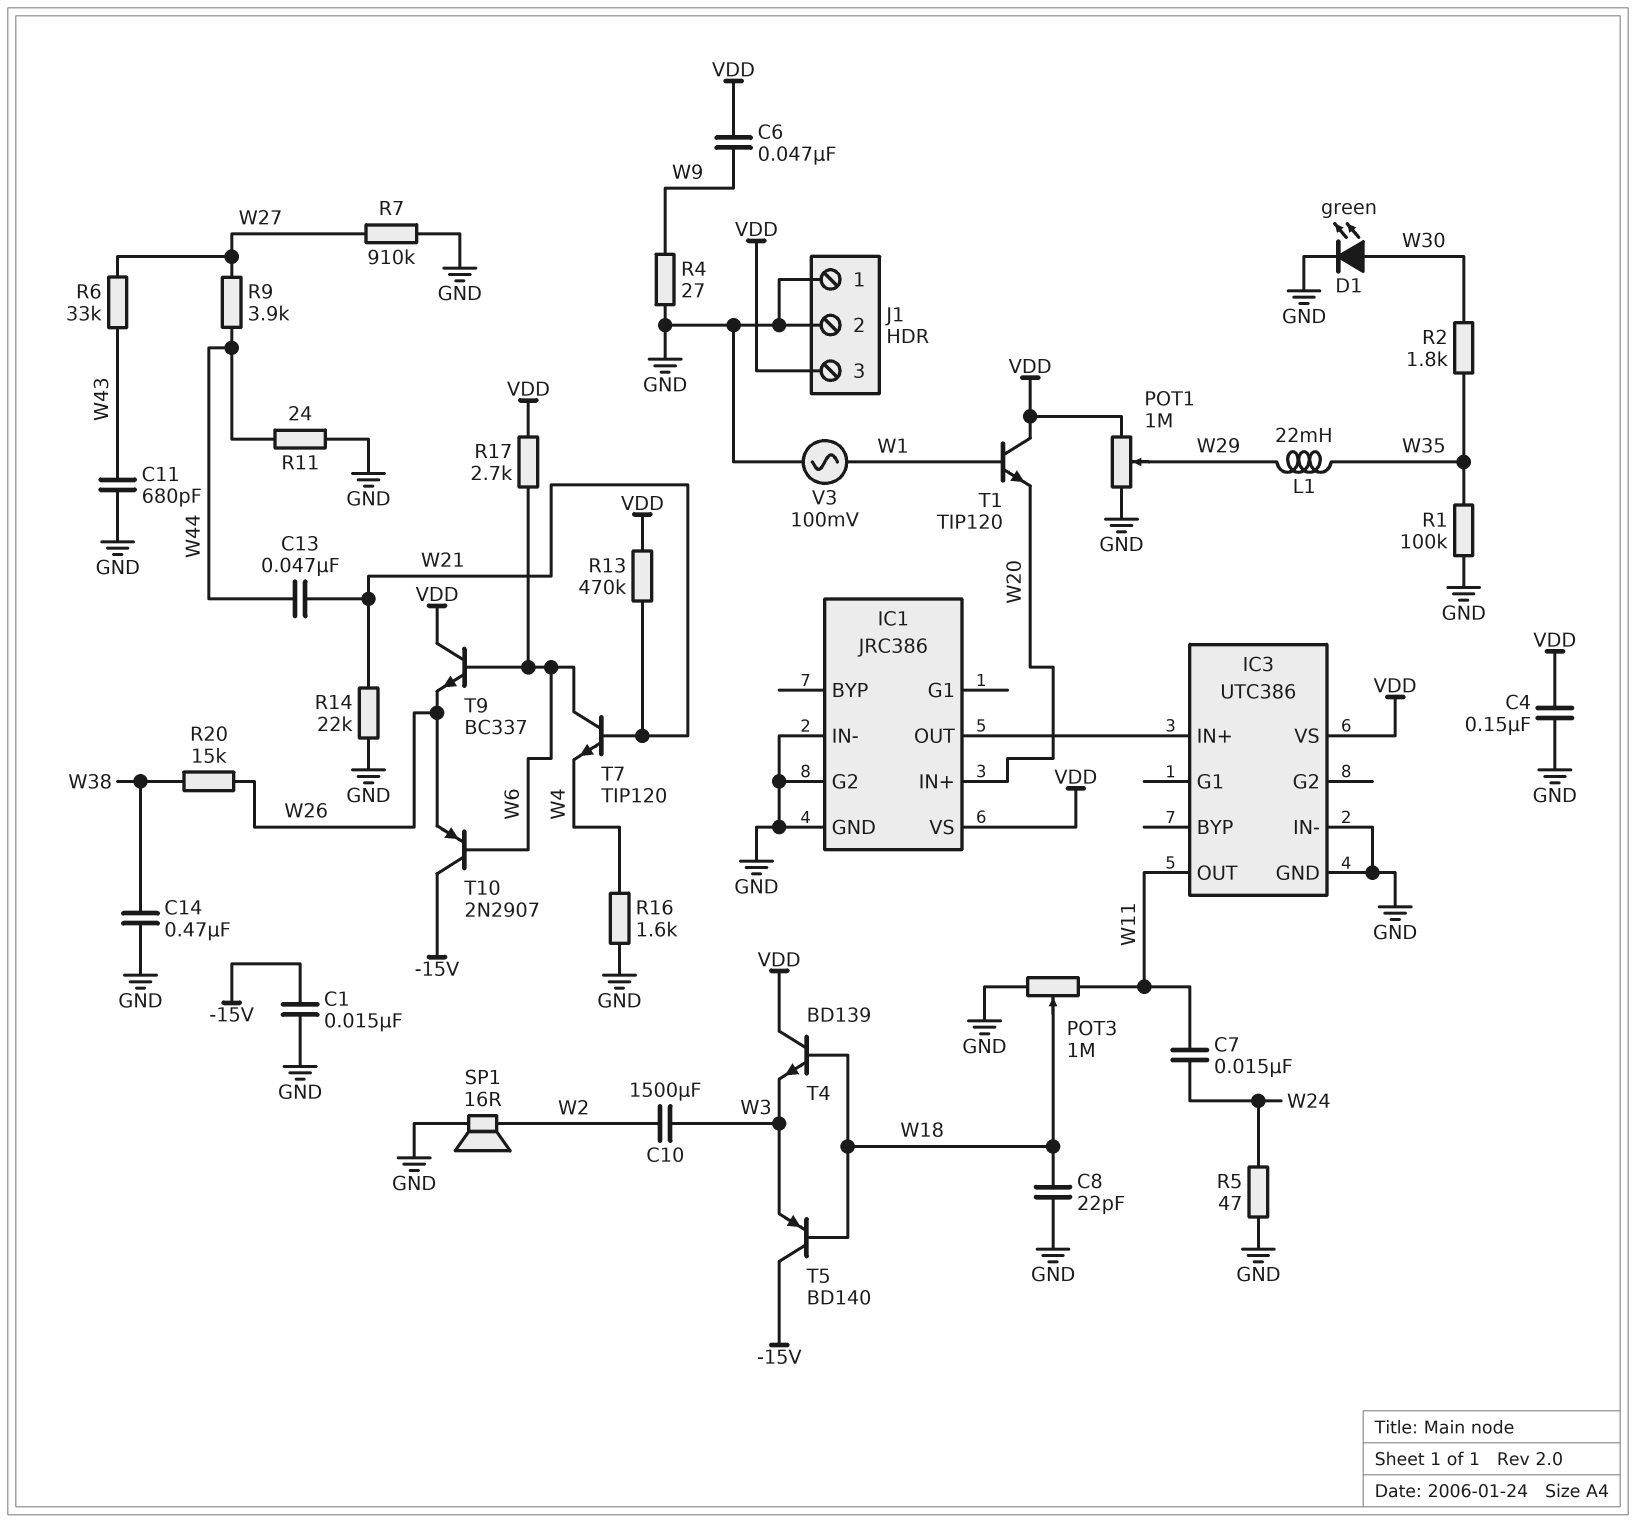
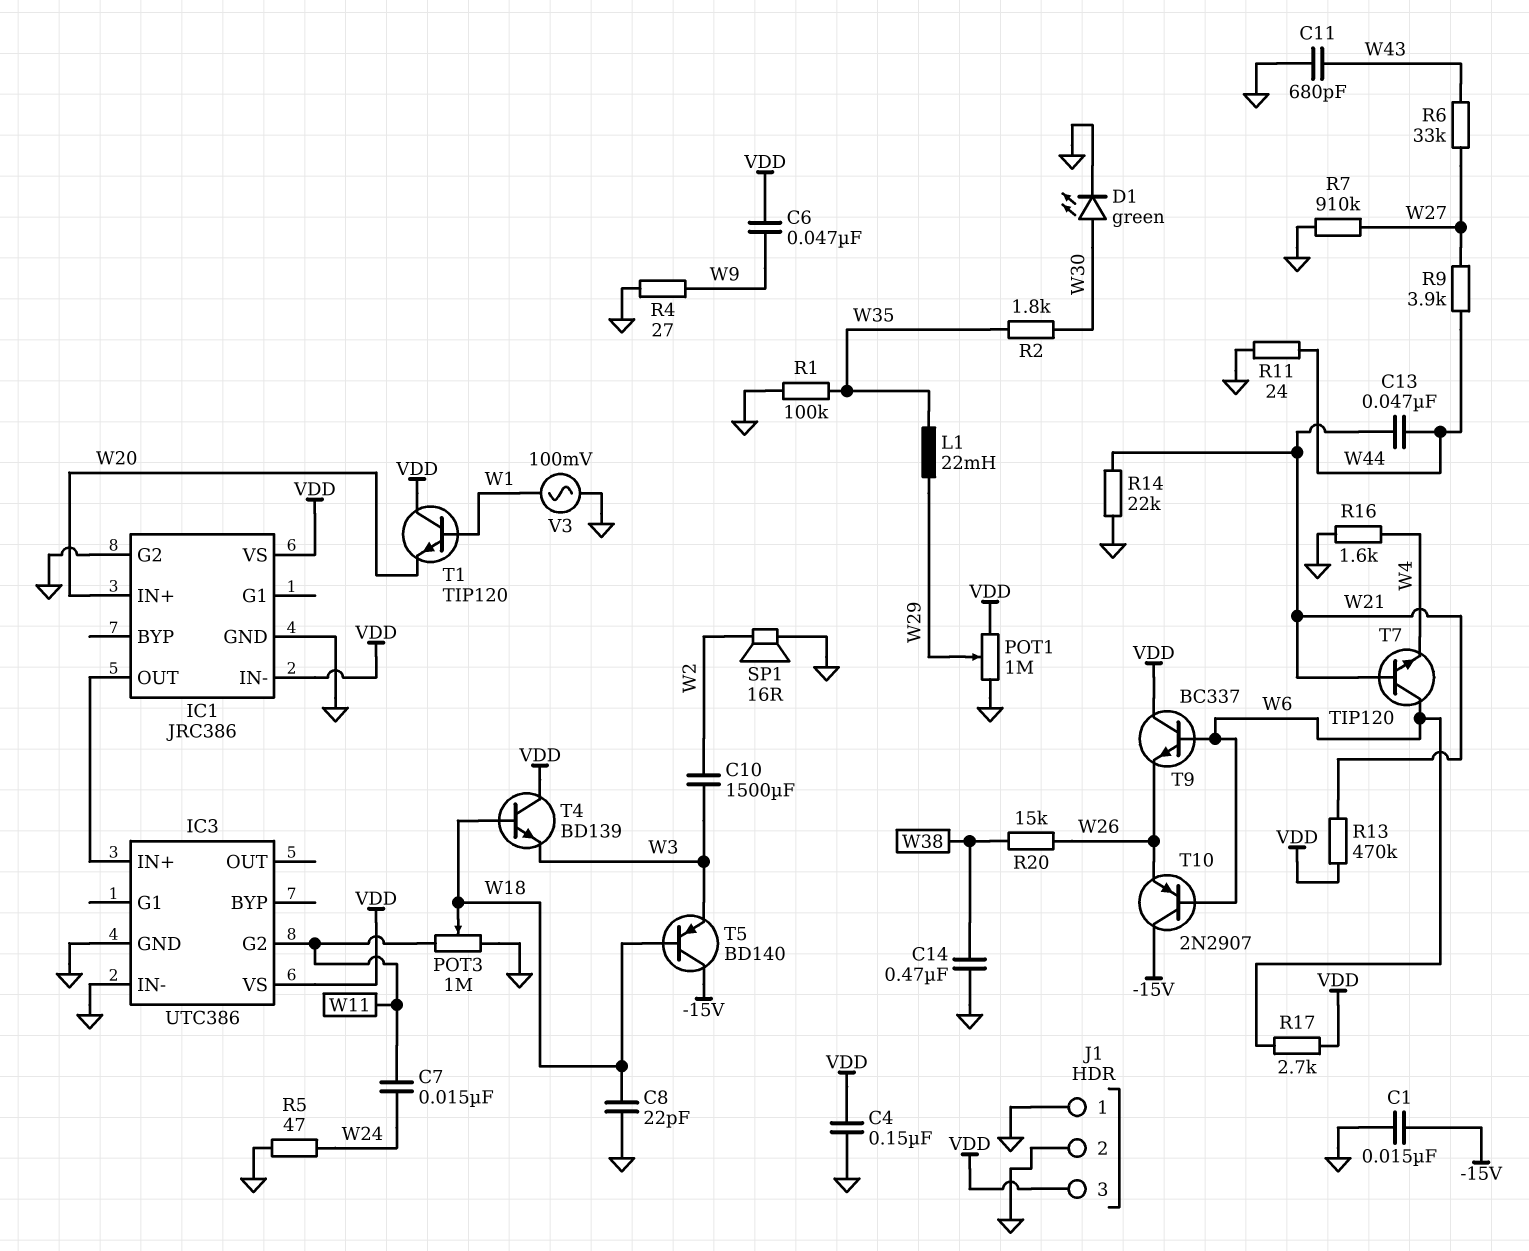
IC1 pin IN-: GND -> VDD
IC3 pin G2: none -> W11
IC3 pin OUT: W11 -> none

